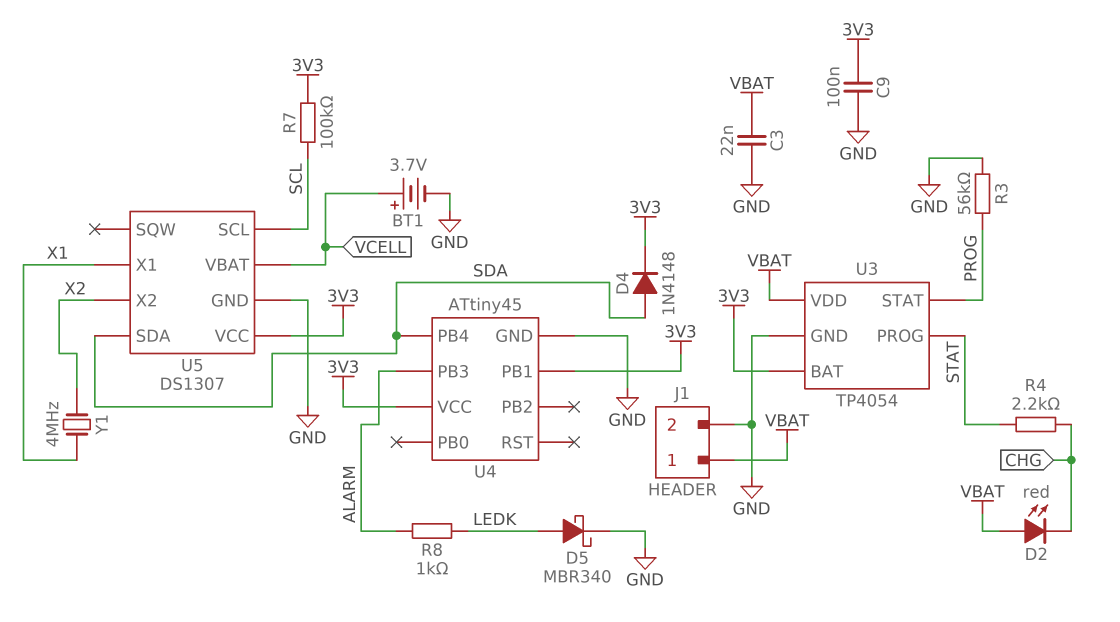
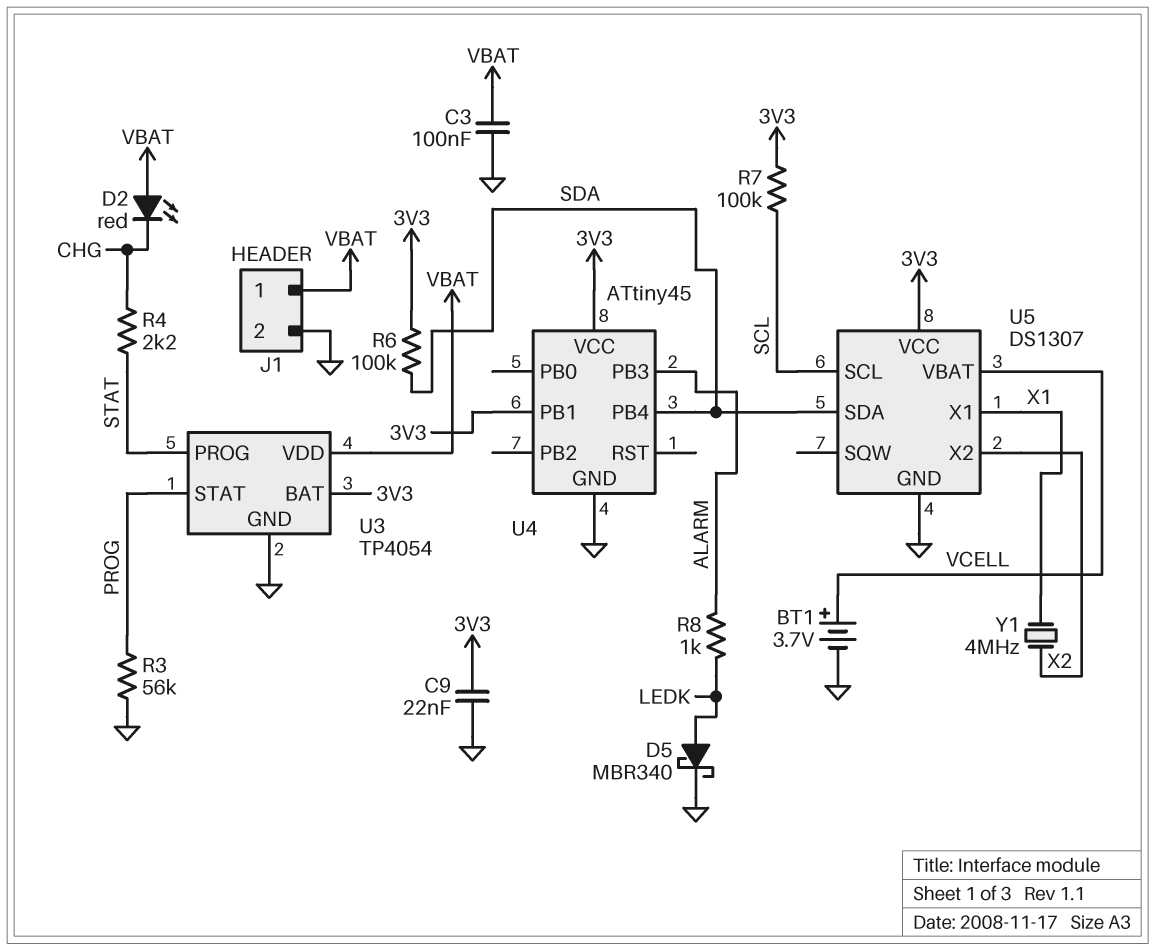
C3: 22nF (GND, VBAT) -> 100nF (GND, VBAT)
C9: 100nF (3V3, GND) -> 22nF (3V3, GND)
D4: diode 1N4148 (A SDA, K 3V3) -> none
R6: none -> 100k (3V3, SDA)

